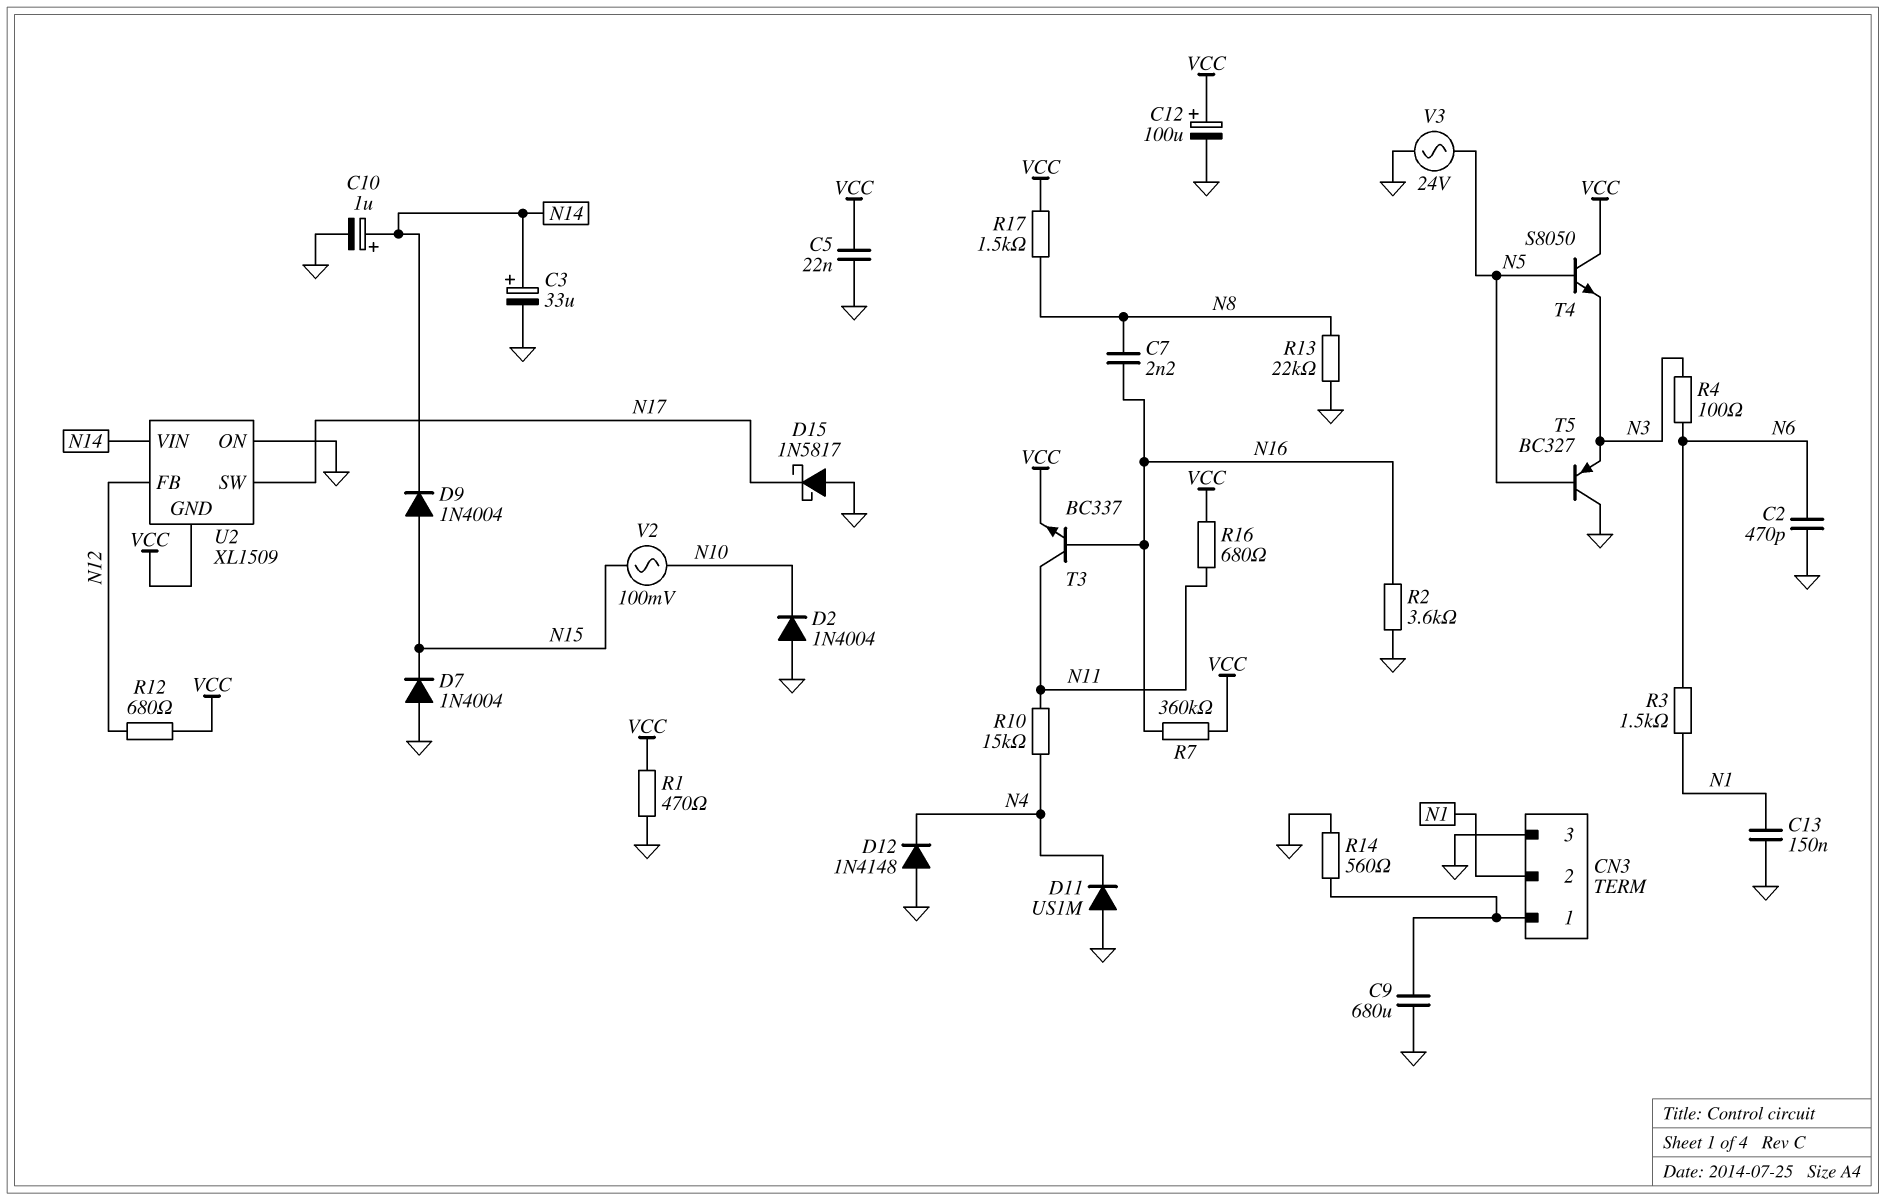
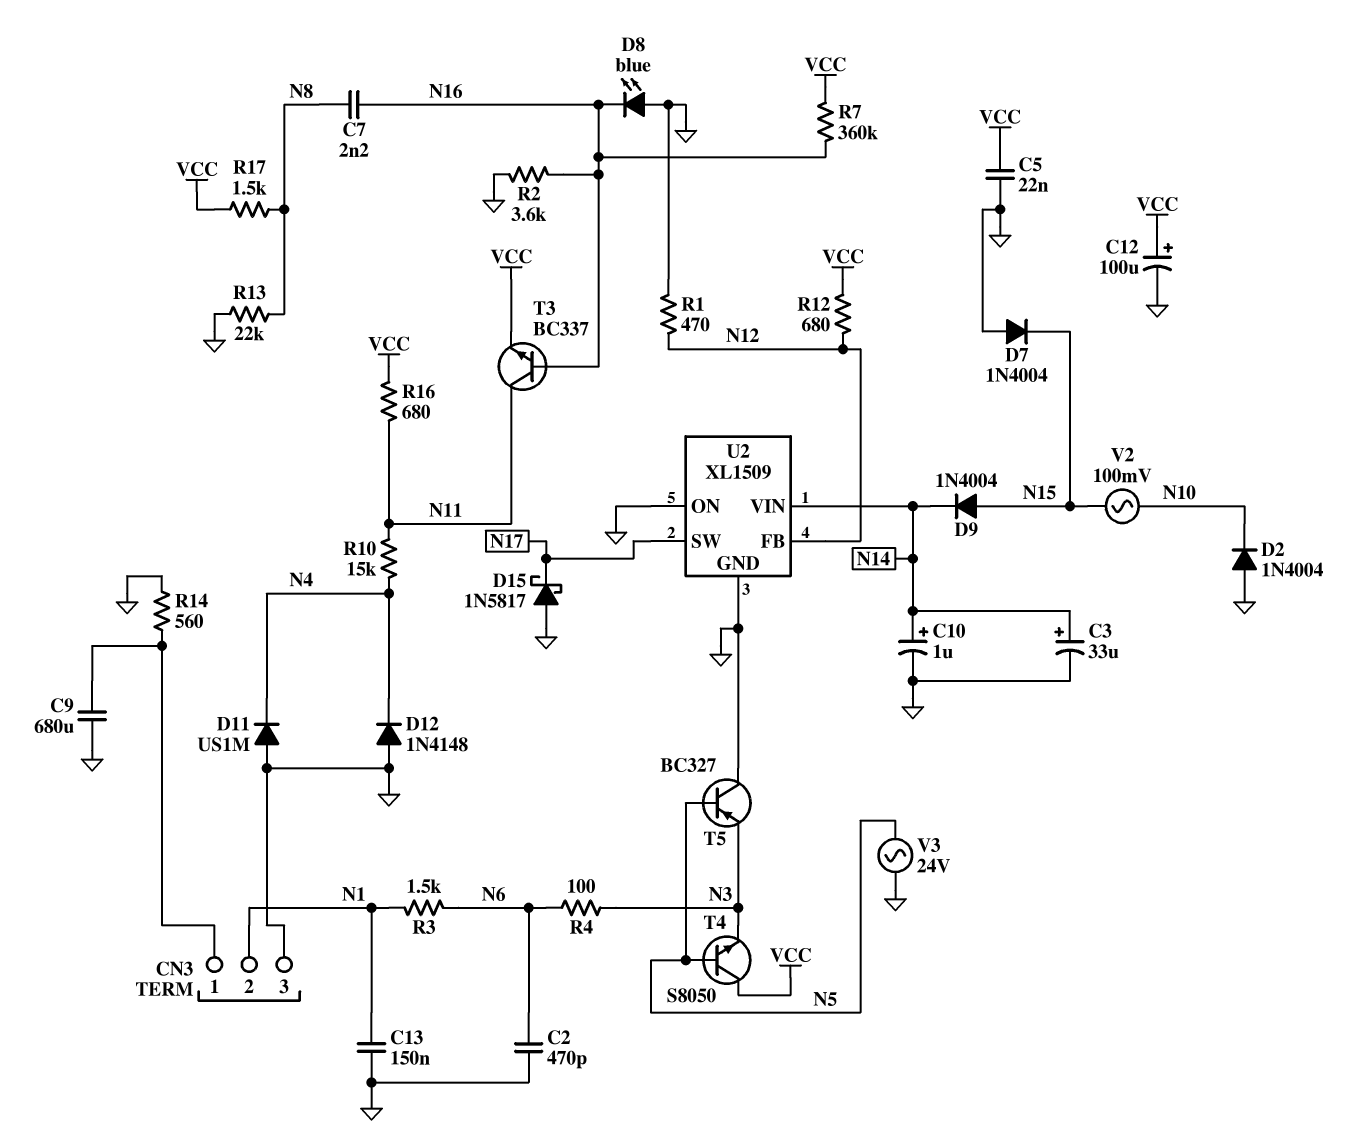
D8: none -> LED blue (A GND, K N16)
R1: 470 (GND, VCC) -> 470 (GND, N12)
U2 pin GND: VCC -> GND

